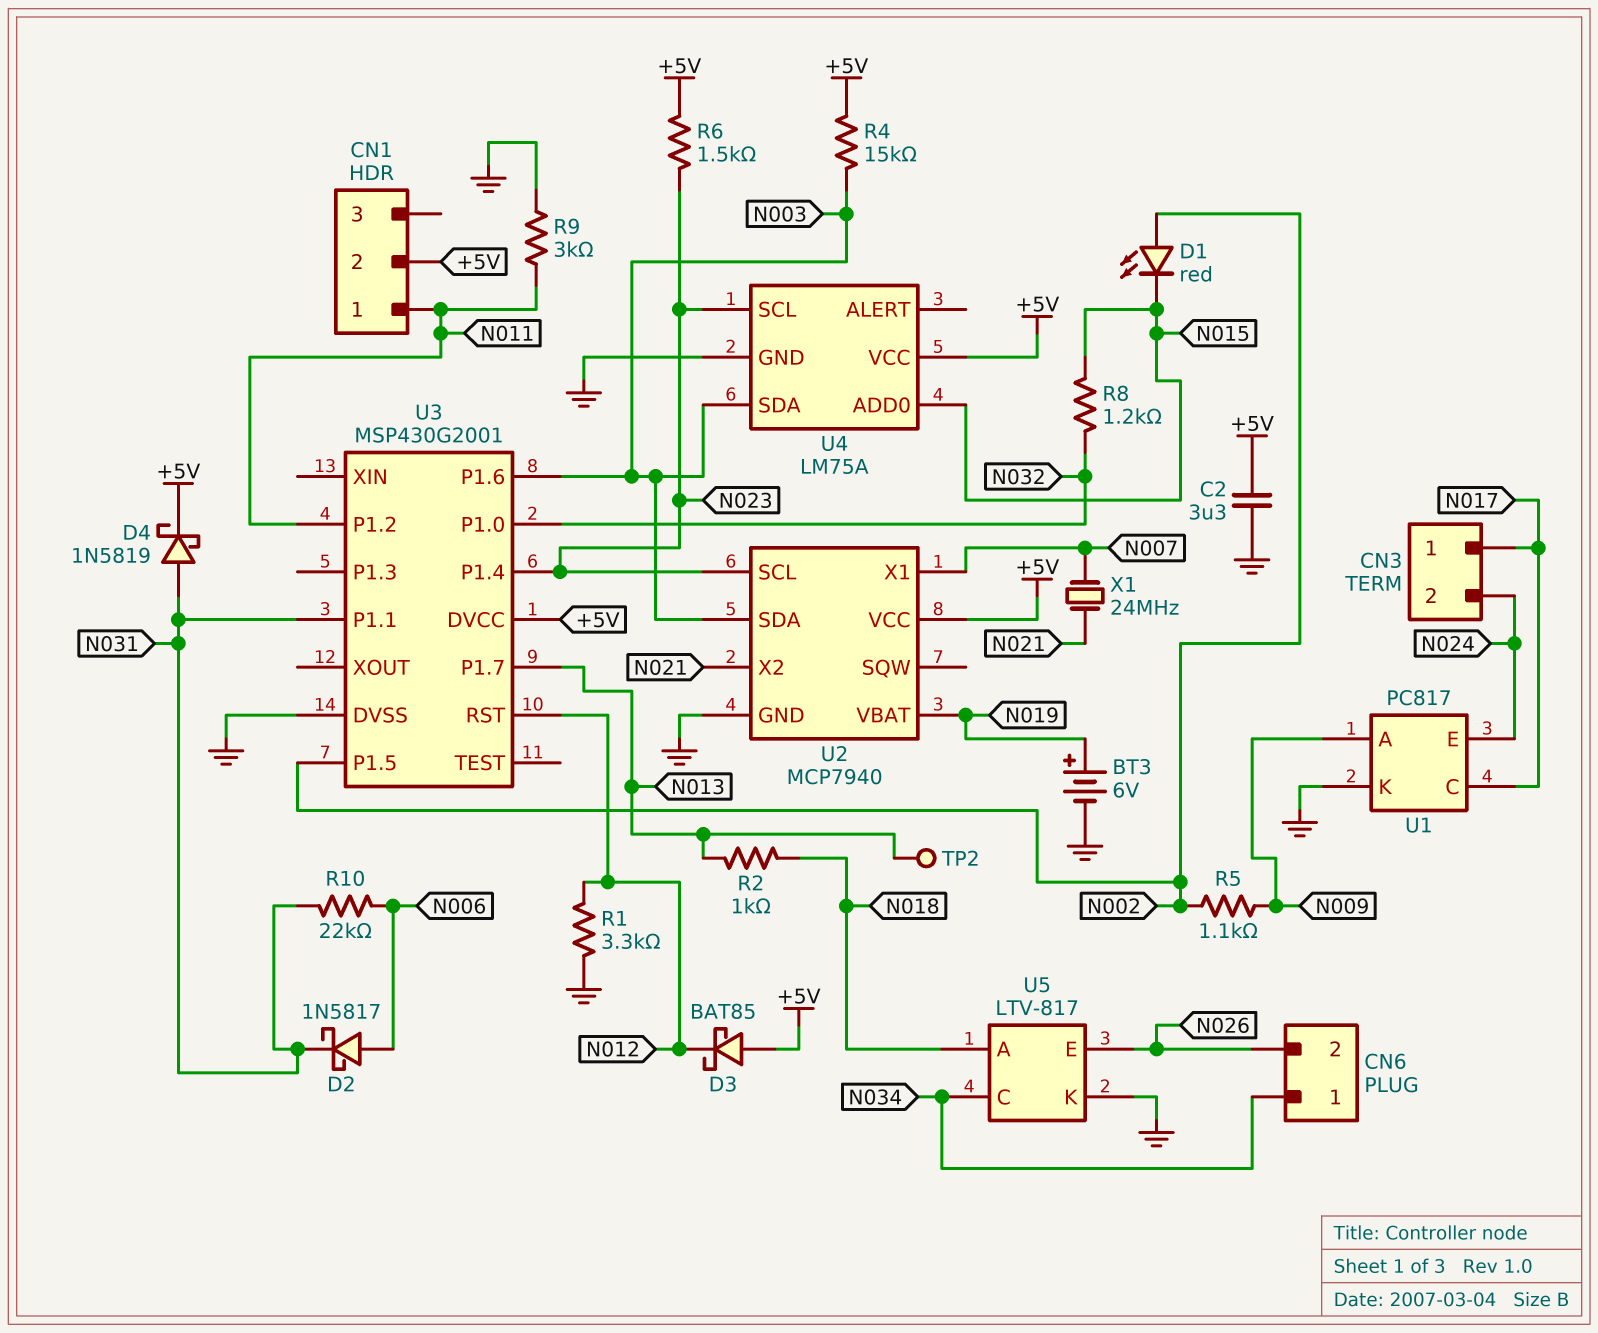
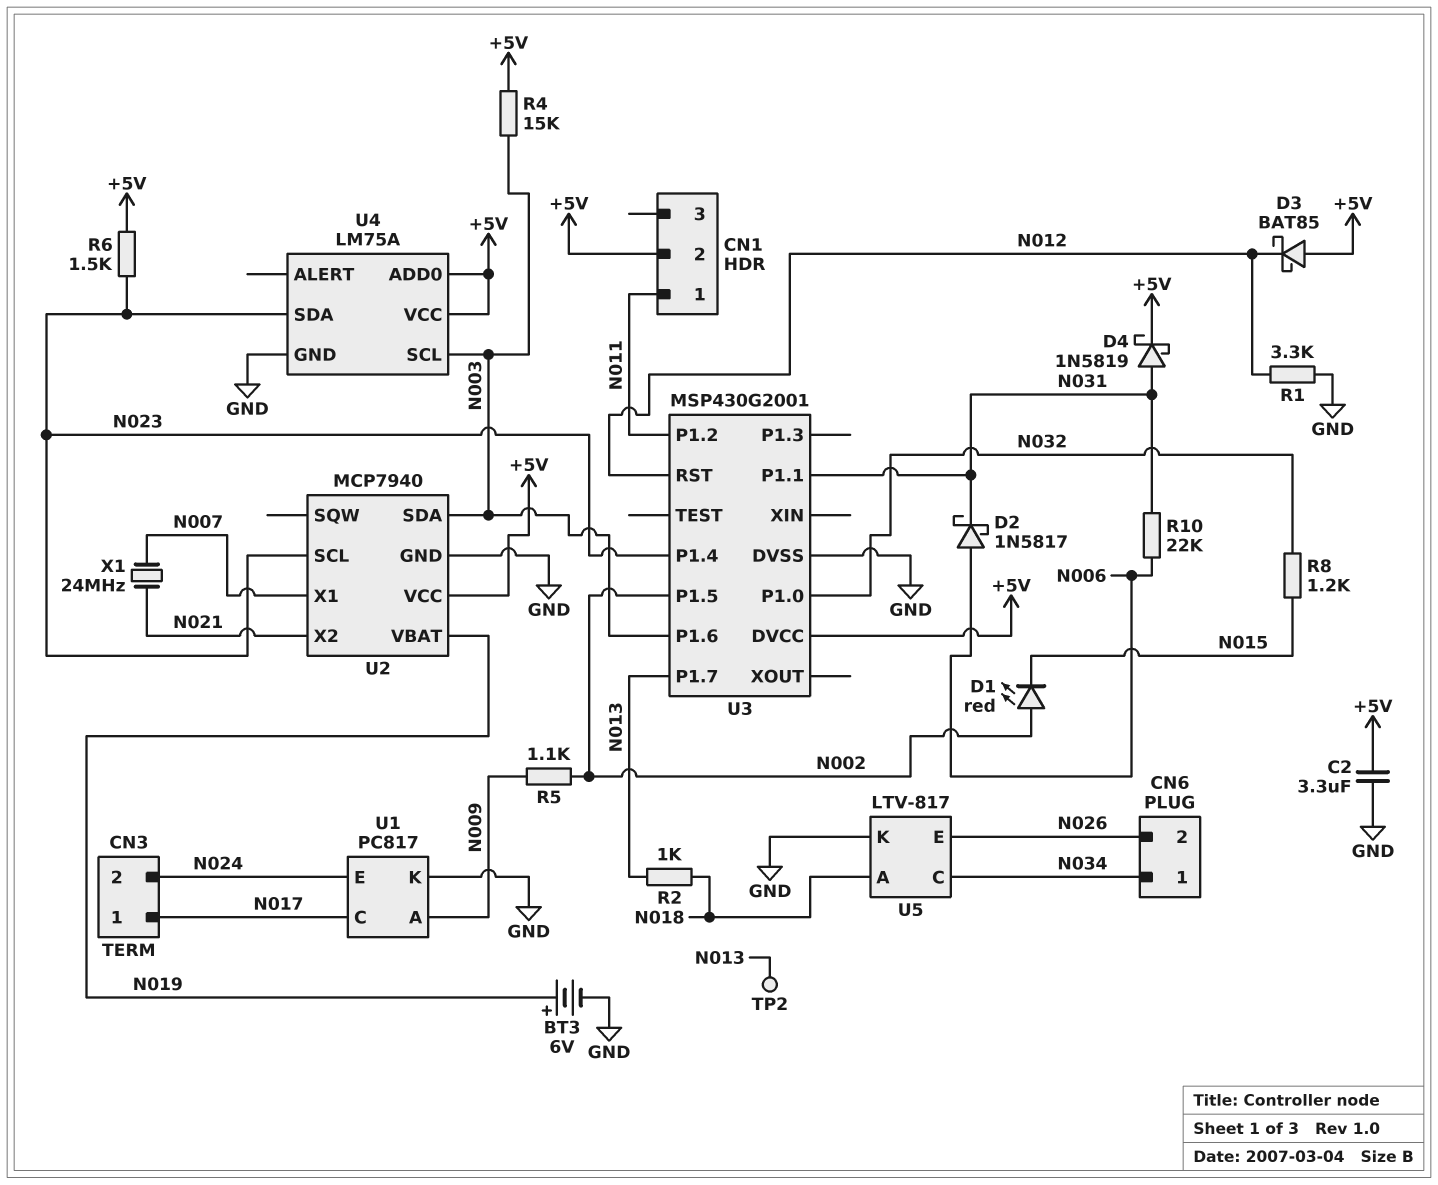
R9: 3k (GND, N011) -> none
U4 pin ADD0: N015 -> +5V
U4 pin SCL: N023 -> N003
U4 pin SDA: N003 -> N023

